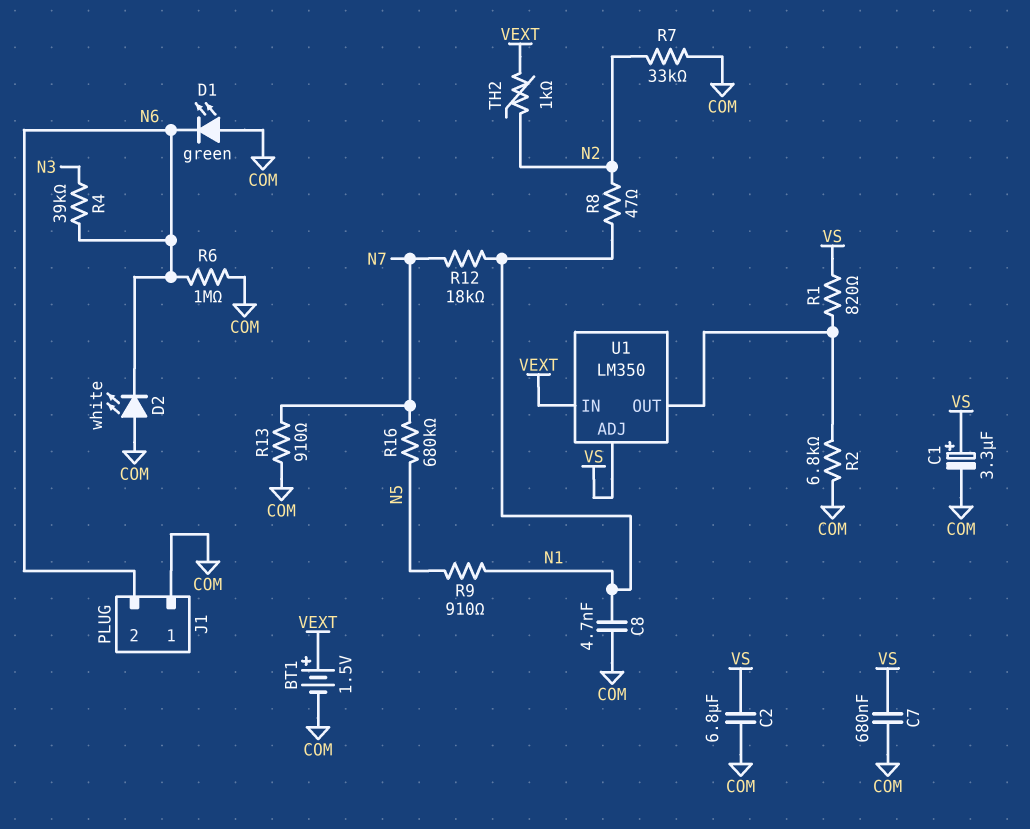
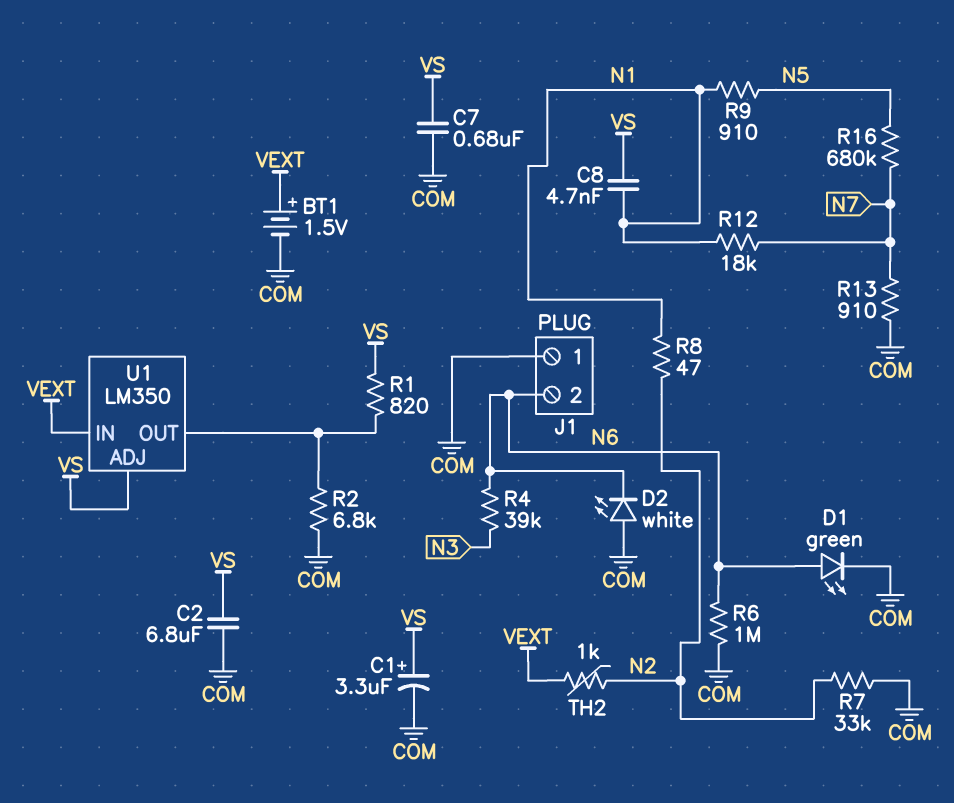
C8: 4.7nF (COM, N1) -> 4.7nF (N1, VS)
D1: LED green (A COM, K N6) -> LED green (A N6, K COM)

